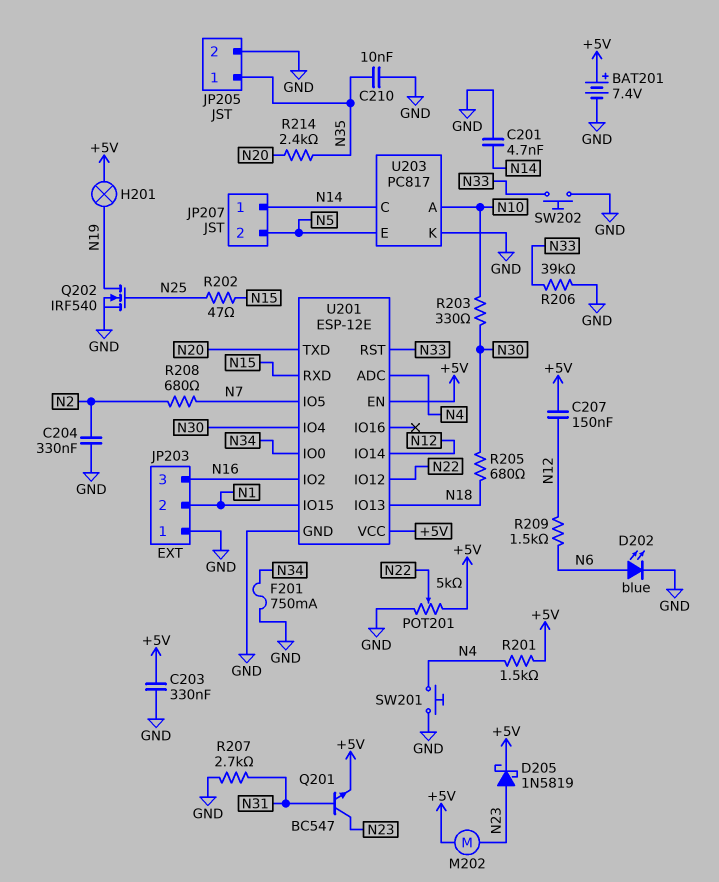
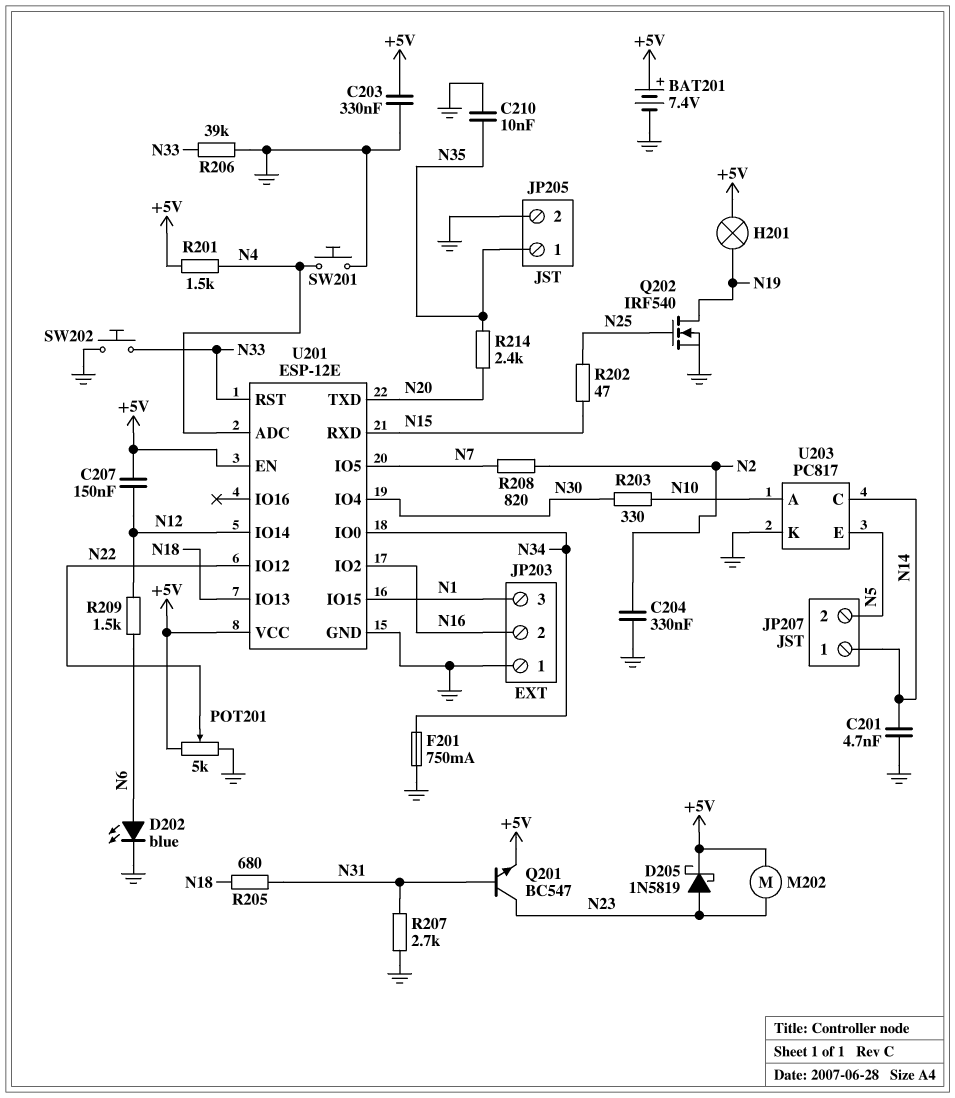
JP203 pin 2: N1 -> N16
JP203 pin 3: N16 -> N1
R205: 680 (N18, N30) -> 680 (N18, N31)
R208: 680 (N2, N7) -> 820 (N2, N7)

